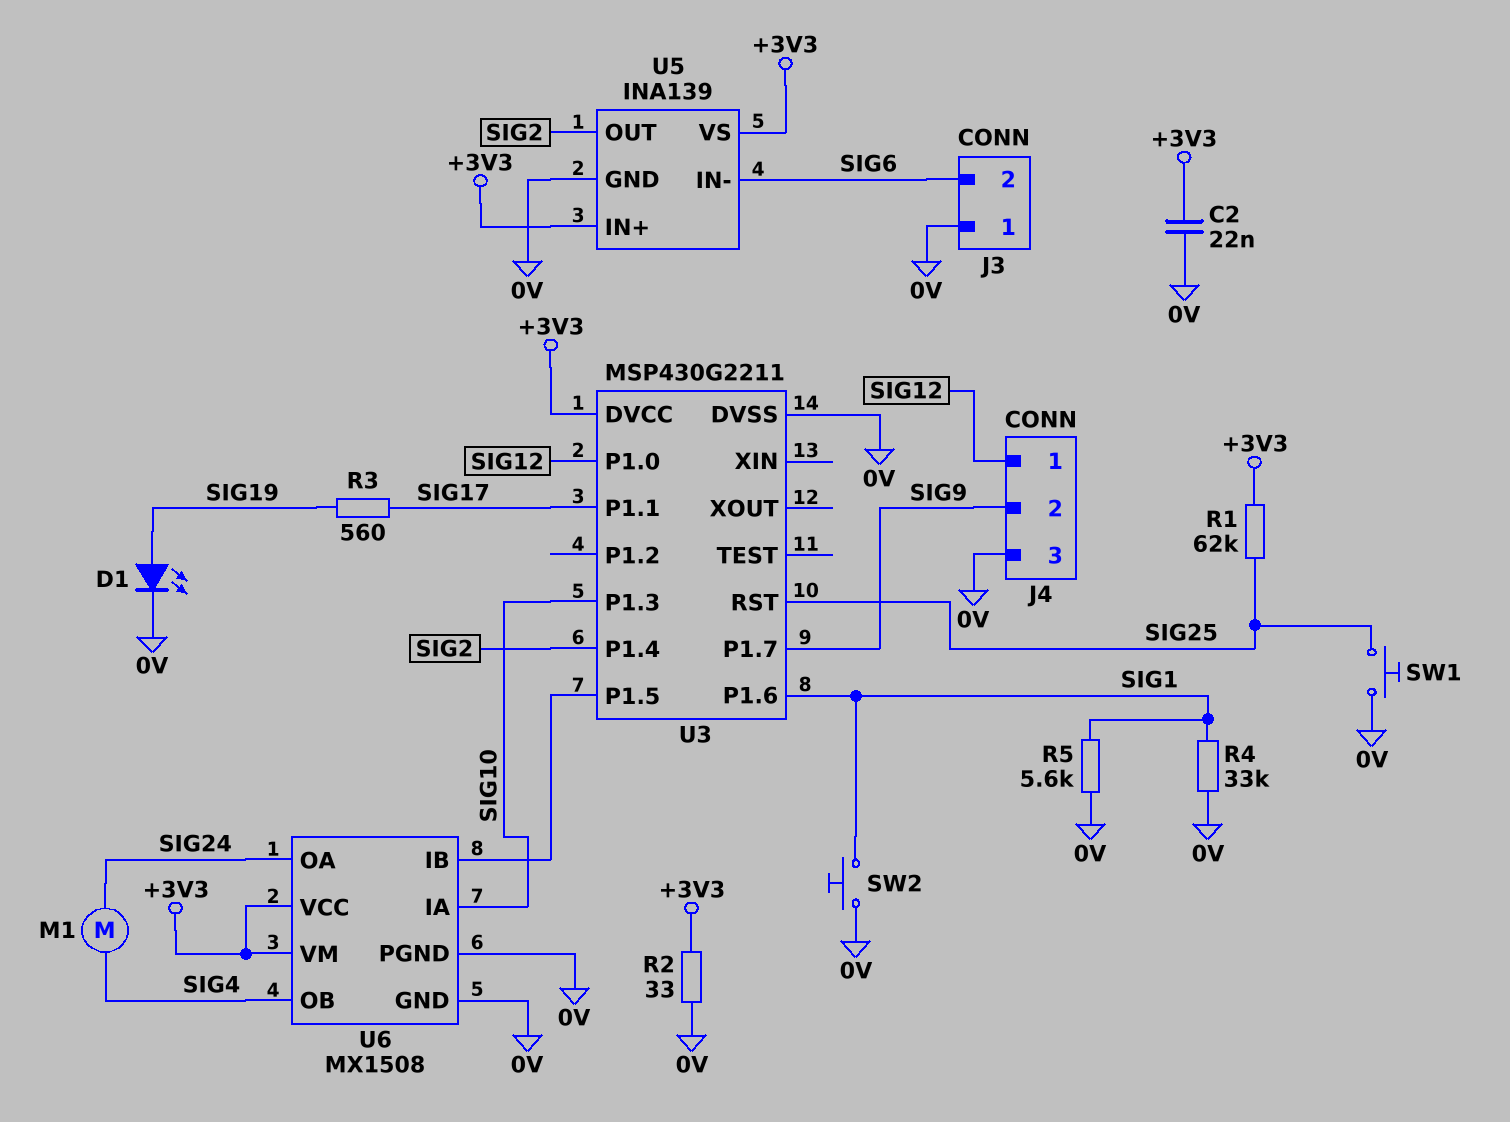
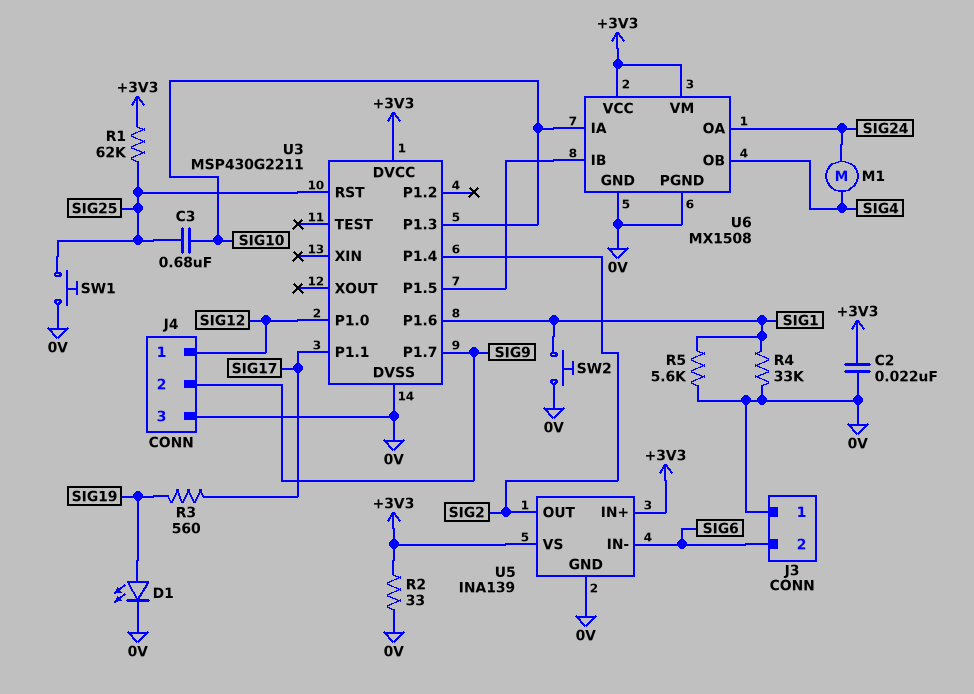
C3: none -> 680nF (SIG10, SIG25)

